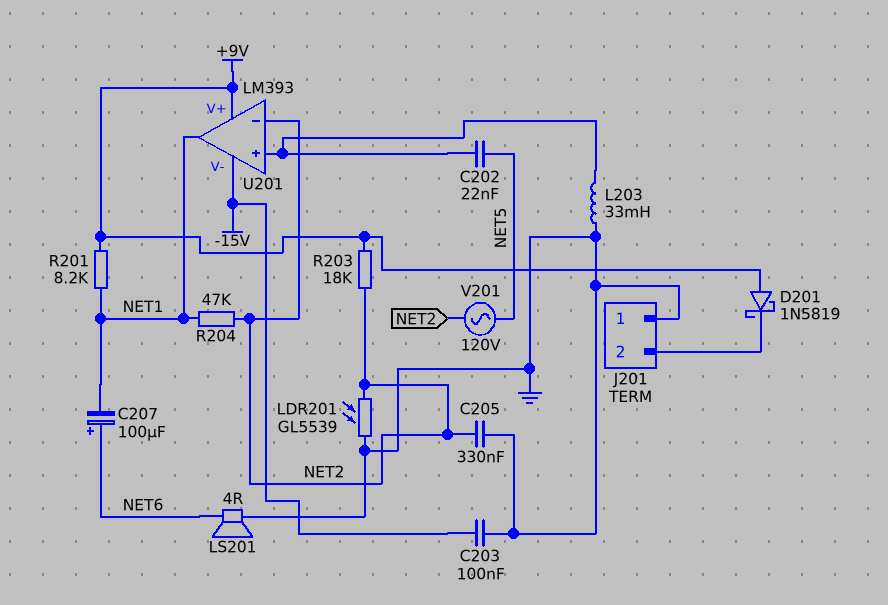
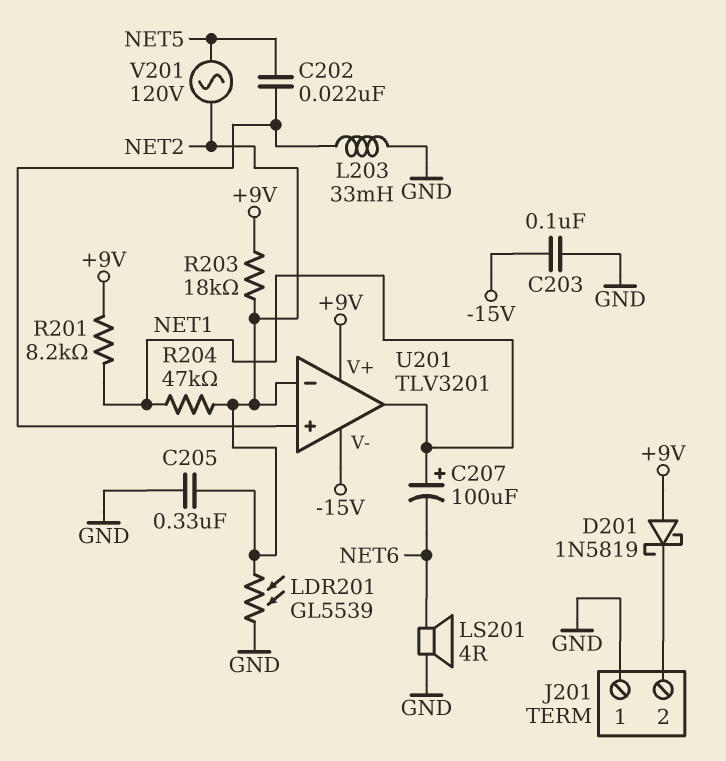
C207: 100uF (plus NET6, minus NET1) -> 100uF (plus NET1, minus NET6)
U201: LM393 -> TLV3201

